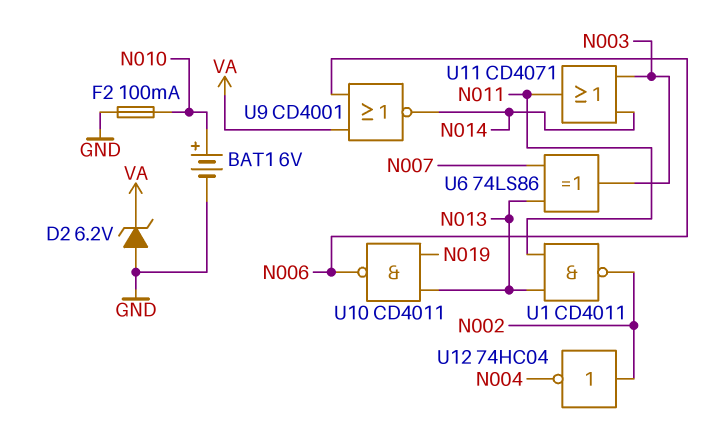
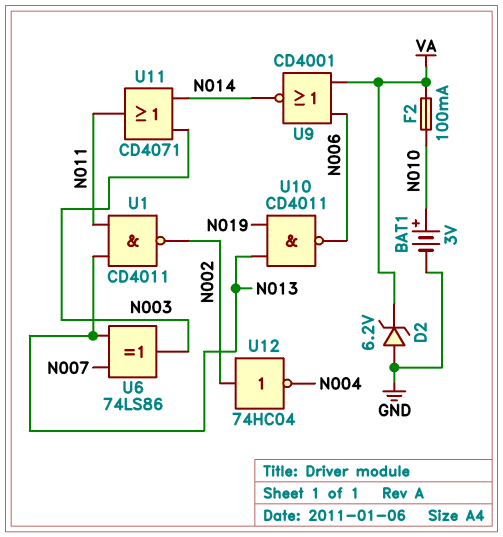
BAT1: 6V (plus N010, minus GND) -> 3V (plus N010, minus GND)
F2: 100mA (GND, N010) -> 100mA (N010, VA)

